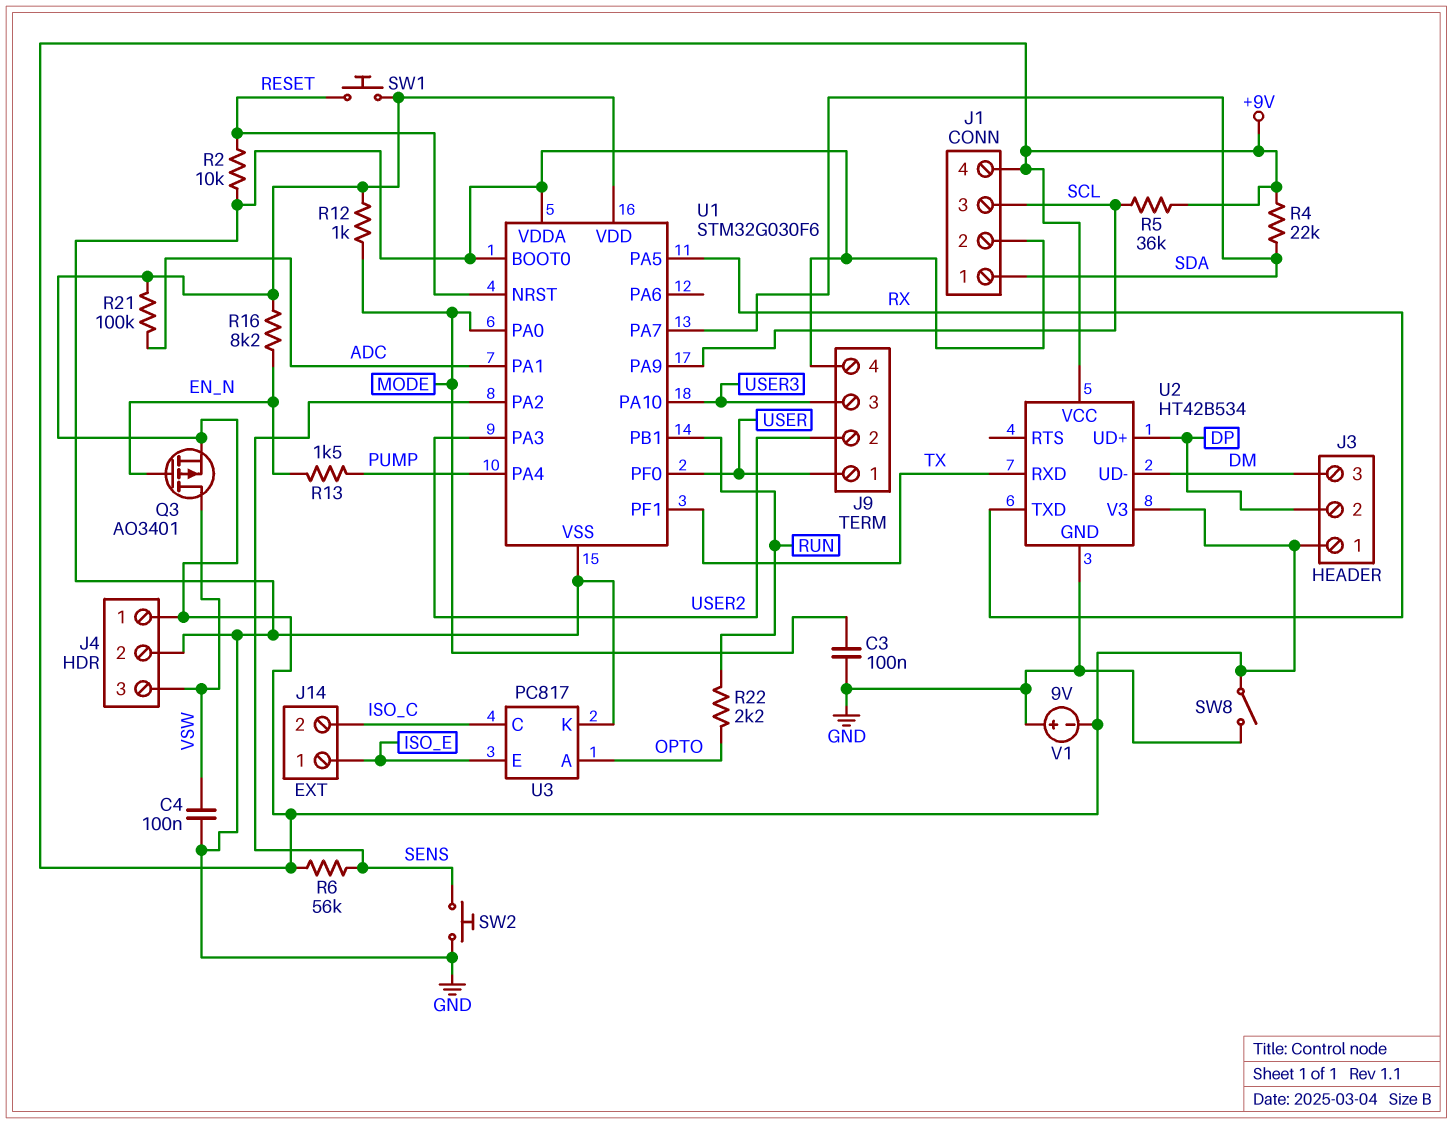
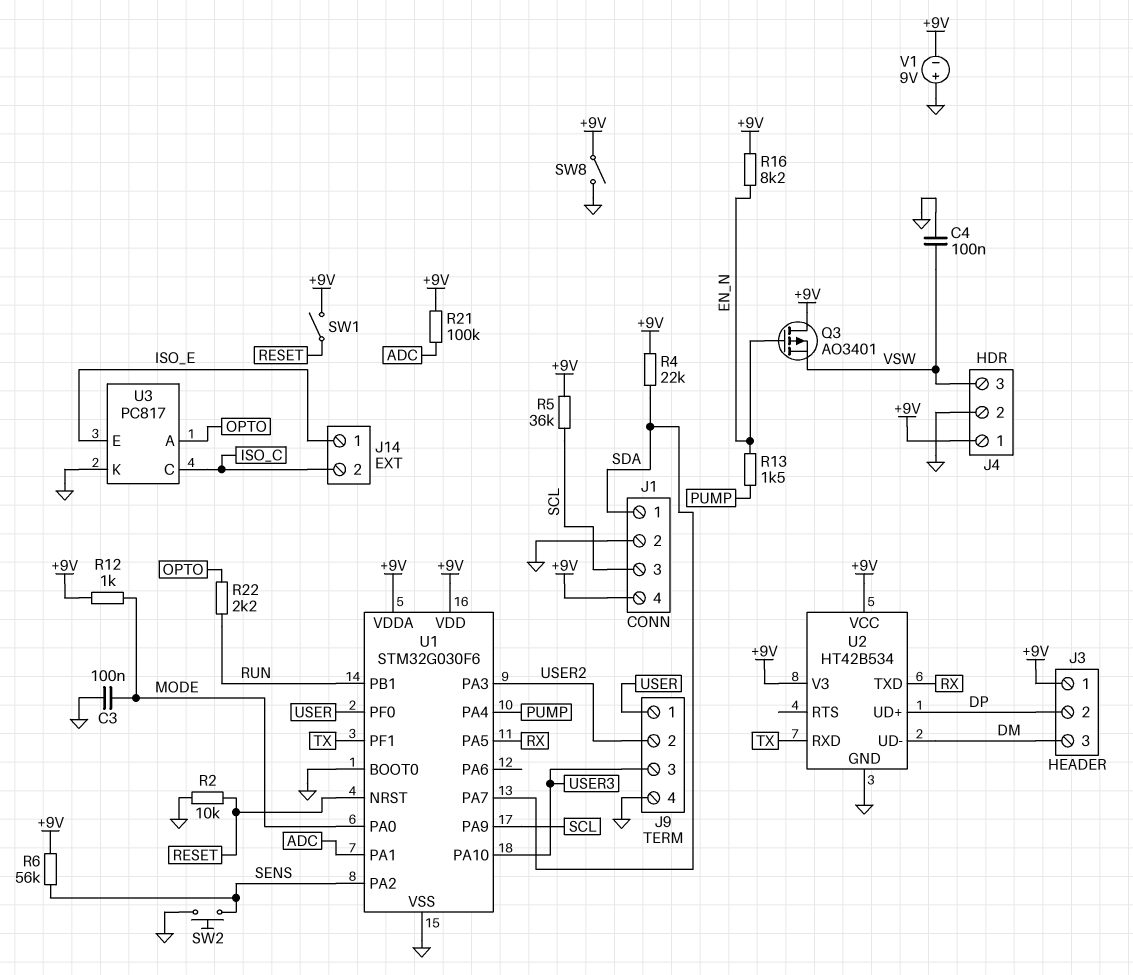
Q3: PMOS AO3401 (G EN_N, D VSW, S +9V) -> PMOS AO3401 (G EN_N, D +9V, S VSW)
SW1: button (+9V, RESET) -> switch (+9V, RESET)
U1 pin VDDA: GND -> +9V

